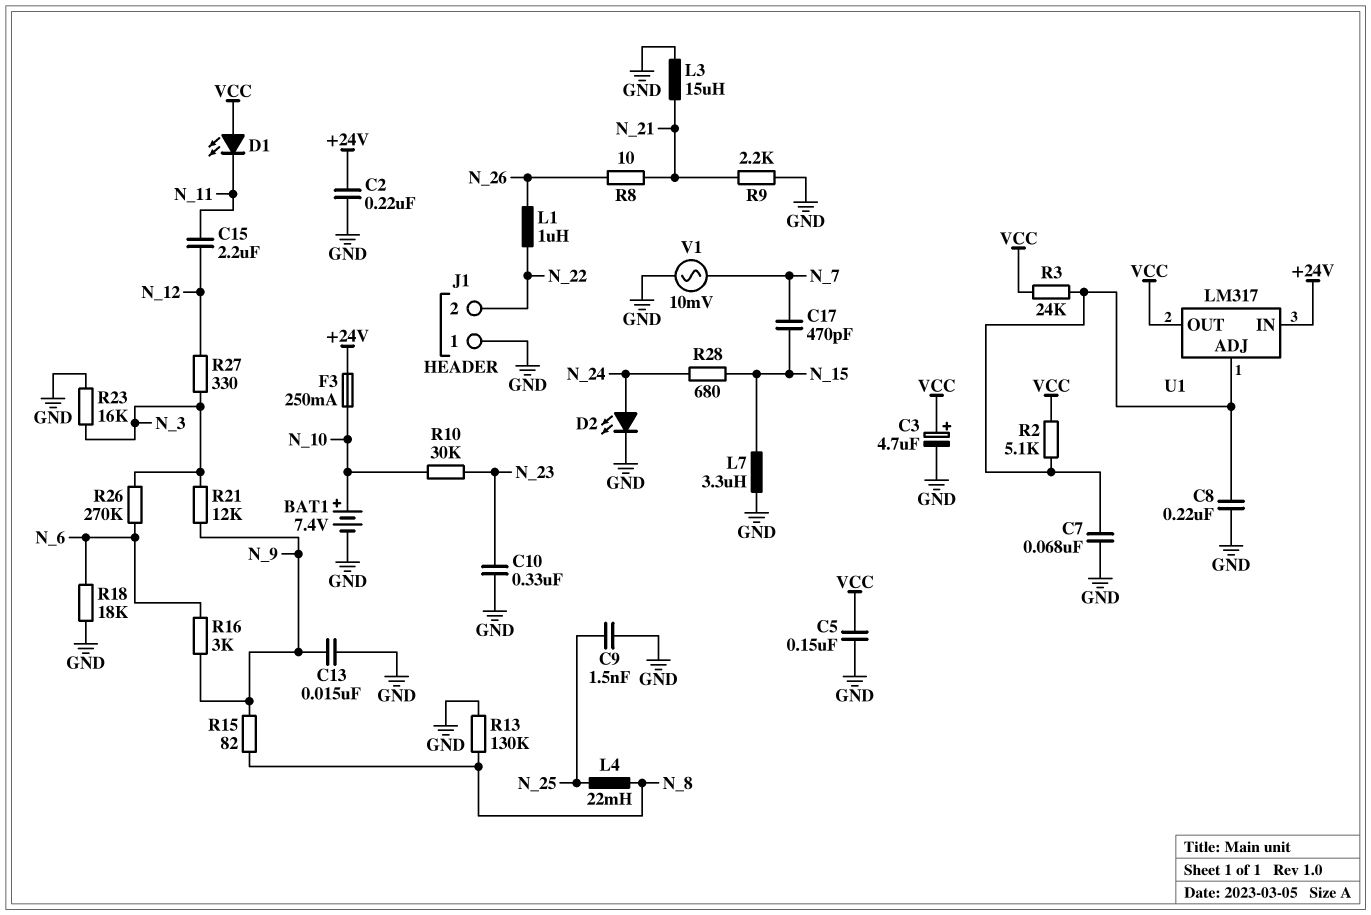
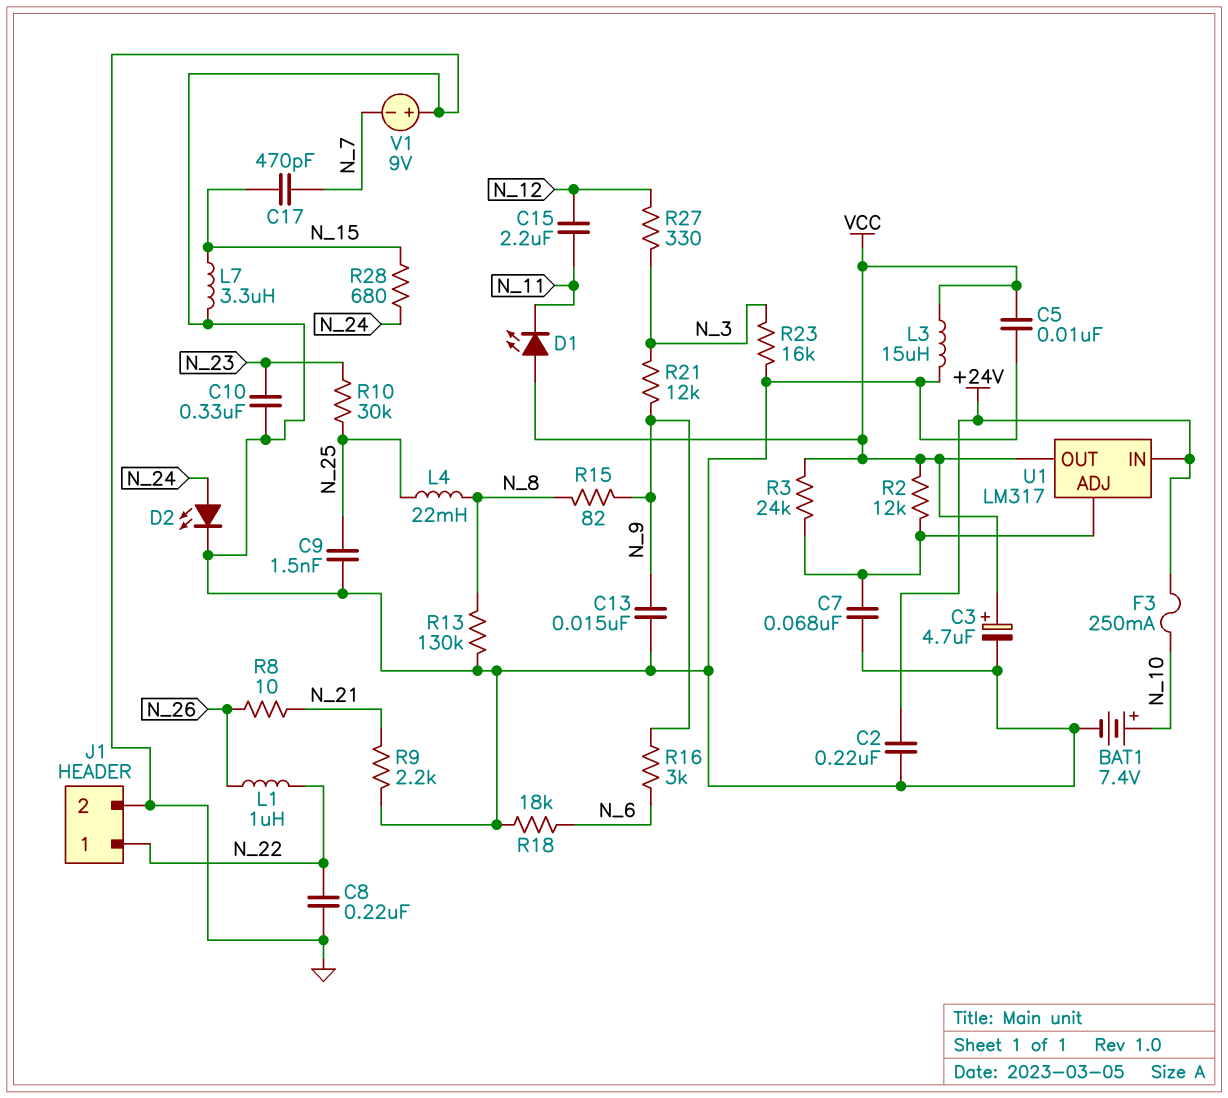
C5: 150nF (GND, VCC) -> 10nF (GND, VCC)
C8: 220nF (GND, U1/ADJ) -> 220nF (GND, N_22)
J1 pin 1: GND -> N_22
J1 pin 2: N_22 -> GND
L3: 15uH (GND, N_21) -> 15uH (GND, VCC)
R2: 5.1k (U1/ADJ, VCC) -> 12k (U1/ADJ, VCC)
R10: 30k (N_10, N_23) -> 30k (N_23, N_25)
R26: 270k (N_3, N_6) -> none
V1: AC 10mV (GND, N_7) -> 9V (plus GND, minus N_7)

